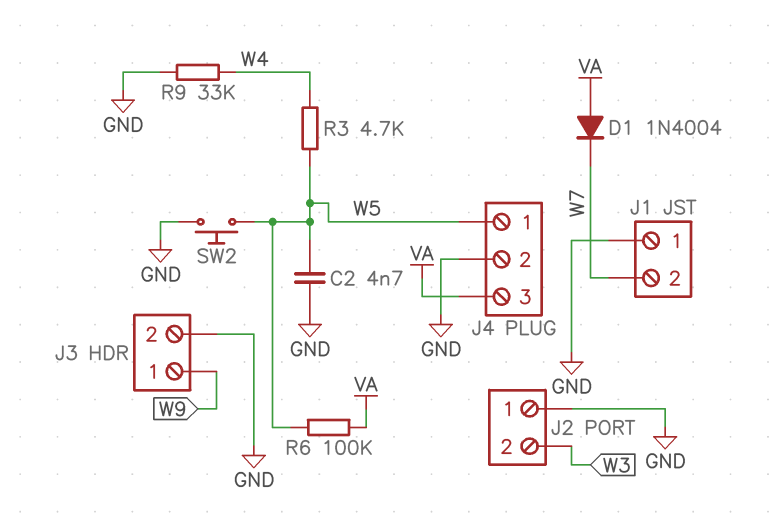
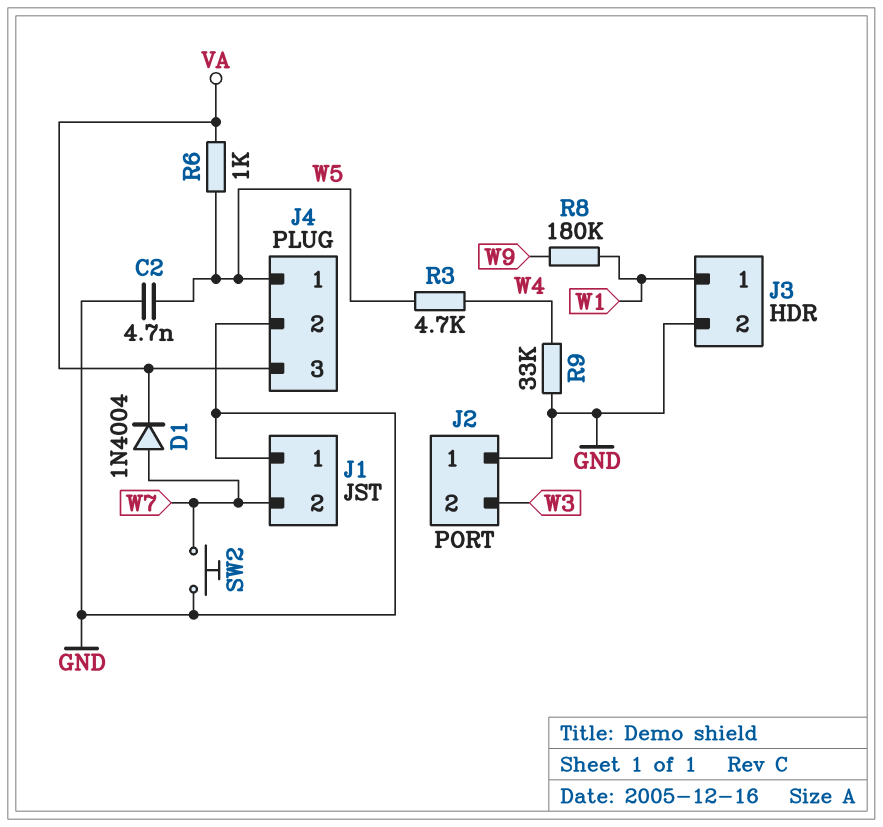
D1: diode 1N4004 (A VA, K W7) -> diode 1N4004 (A W7, K VA)
J3 pin 1: W9 -> W1
R6: 100k (VA, W5) -> 1k (VA, W5)
R8: none -> 180k (W1, W9)
SW2: button (GND, W5) -> button (GND, W7)

